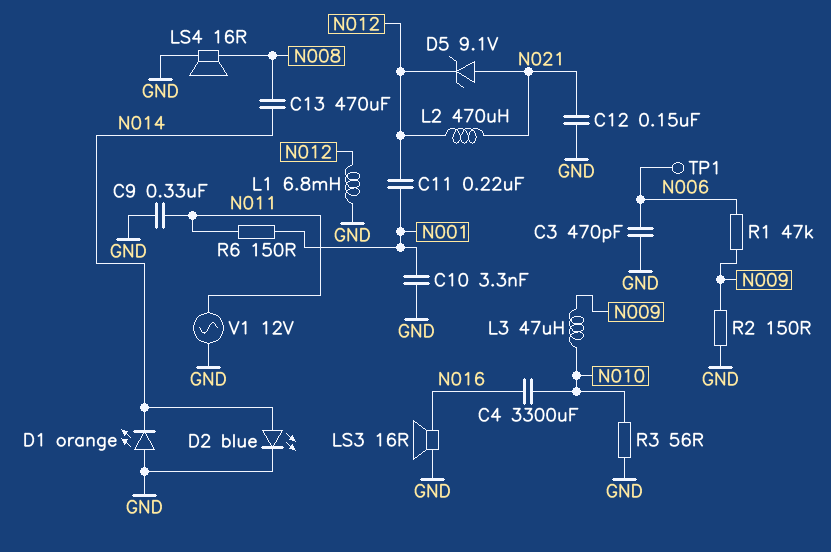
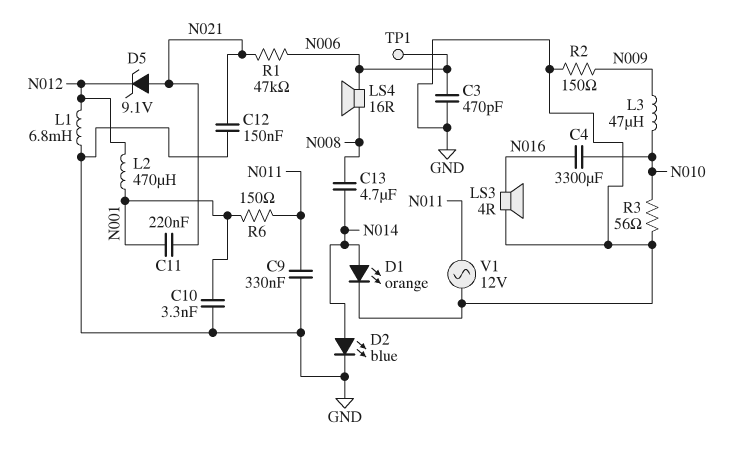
C11: 220nF (N001, N012) -> 220nF (N001, N021)
C13: 470uF (N008, N014) -> 4.7uF (N008, N014)
D1: LED orange (A GND, K N014) -> LED orange (A N014, K GND)
L2: 470uH (N012, N021) -> 470uH (N001, N012)
LS3: speaker 16R (GND, N016) -> speaker 4R (GND, N016)
LS4: speaker 16R (GND, N008) -> speaker 16R (N006, N008)
R1: 47k (N006, N009) -> 47k (N006, N021)

